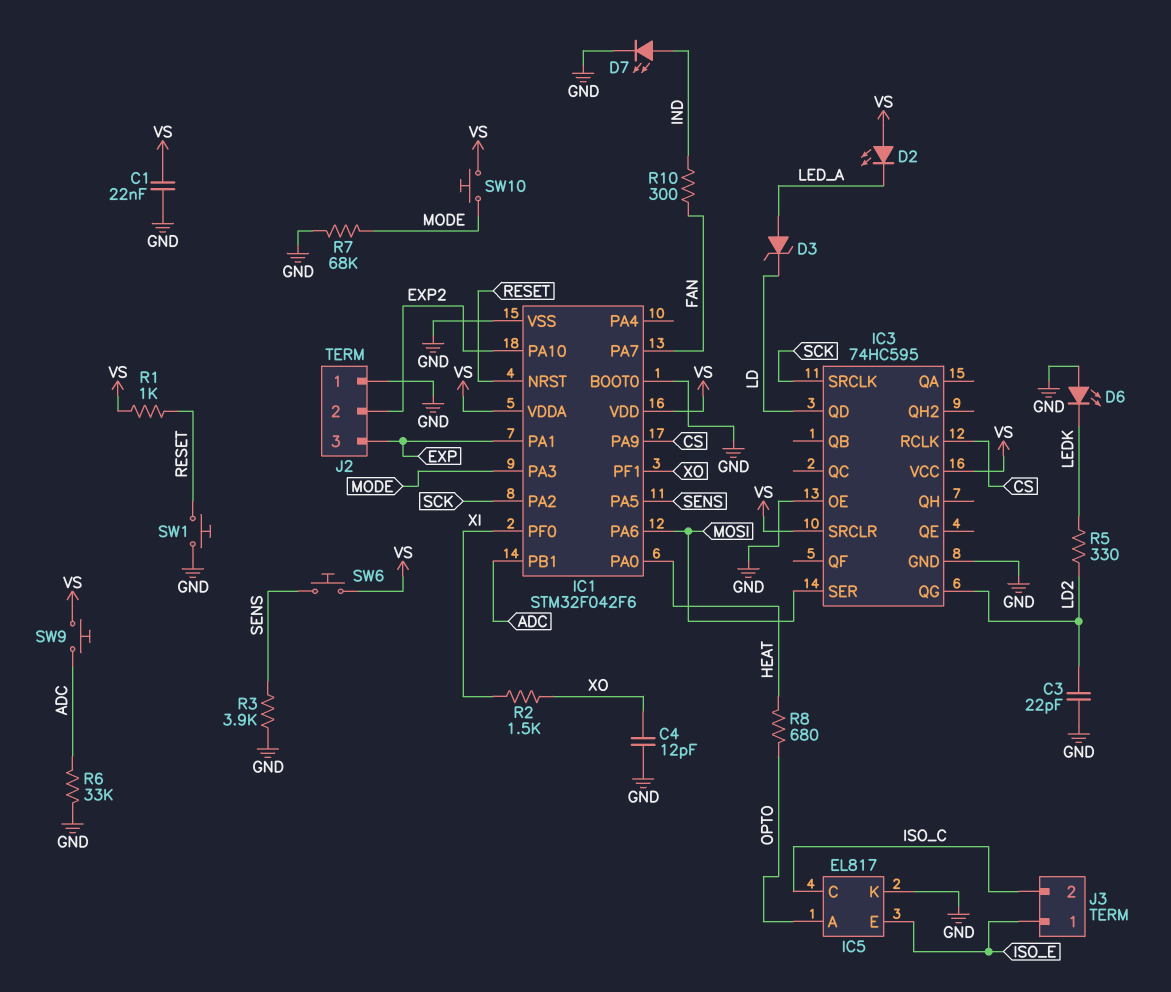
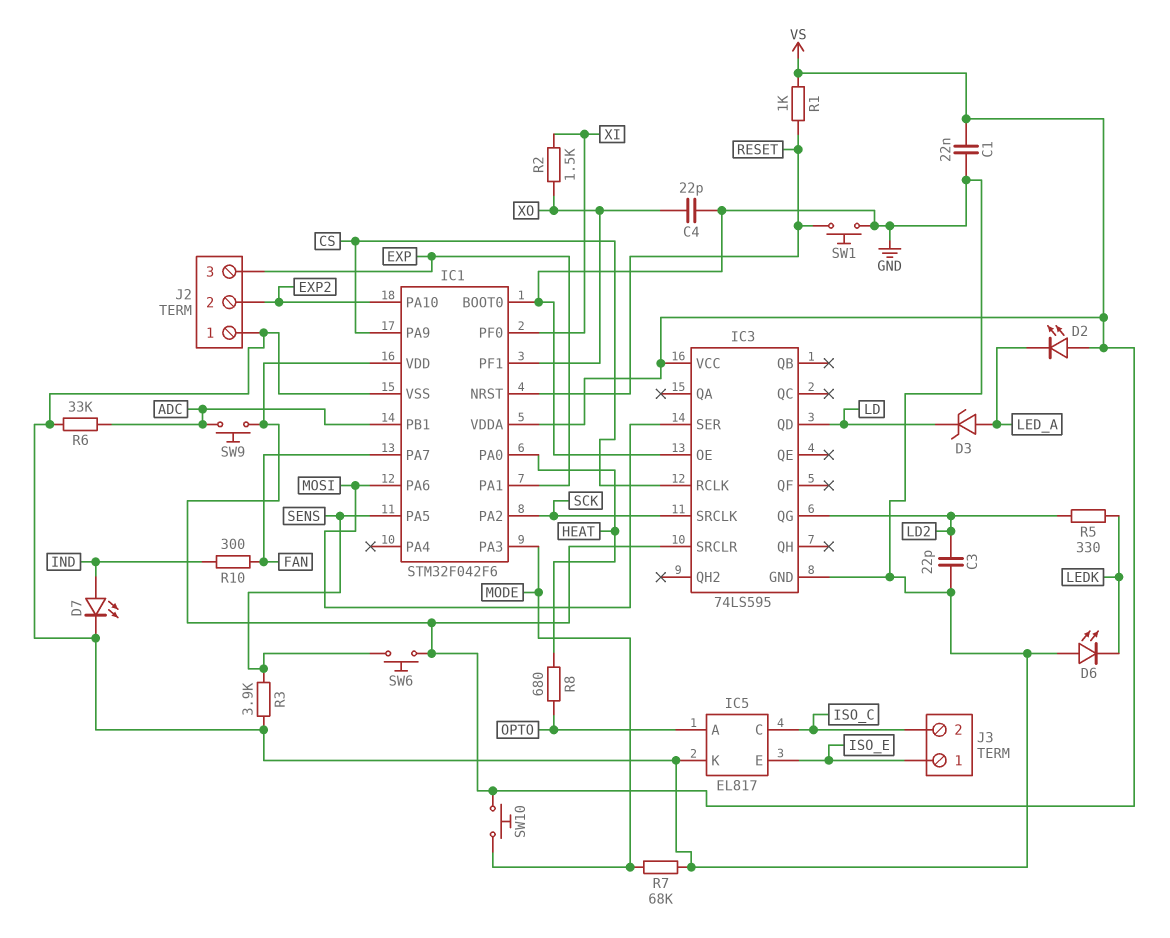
C4: 12pF (GND, XO) -> 22pF (GND, XO)
IC3: 74HC595 -> 74LS595

